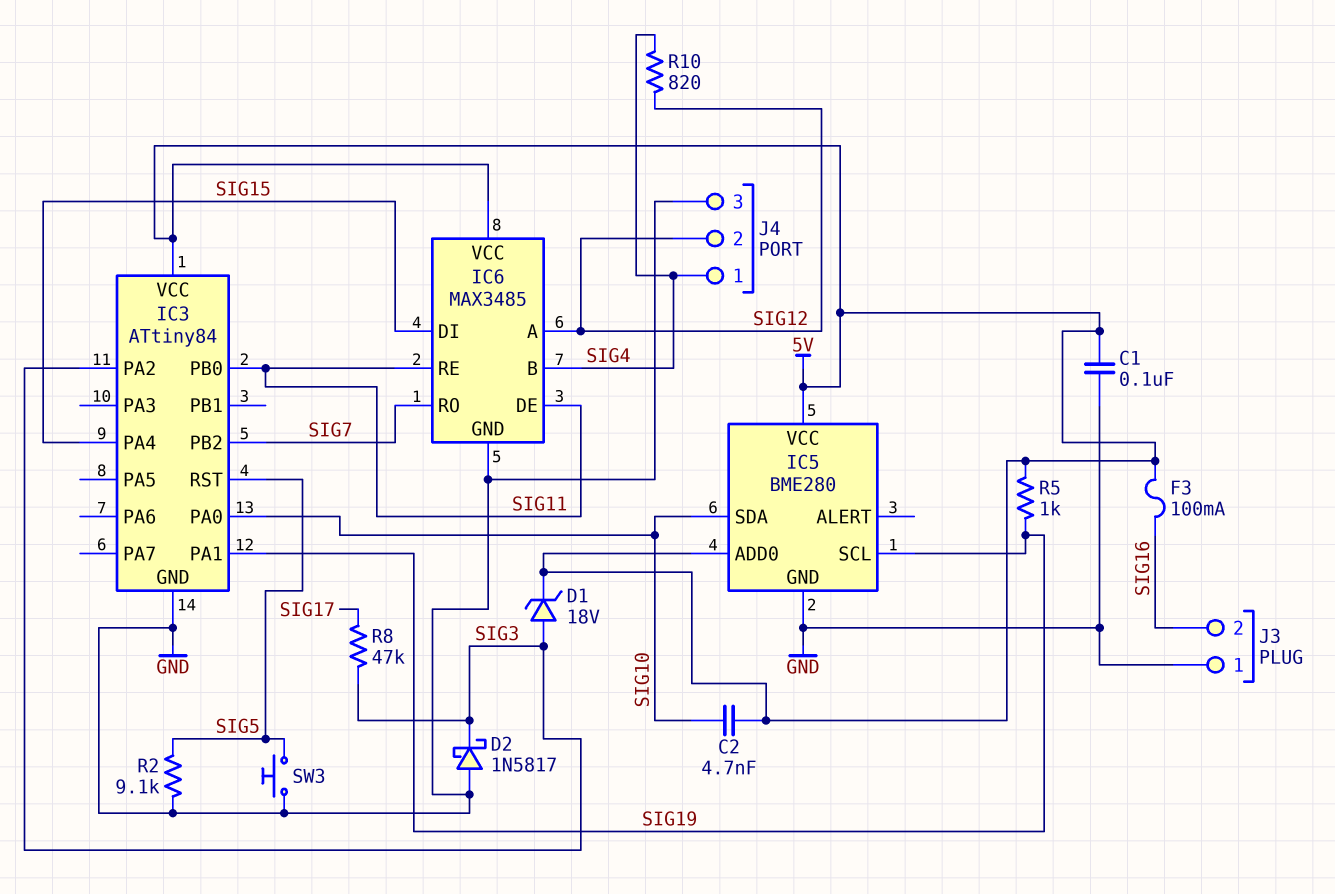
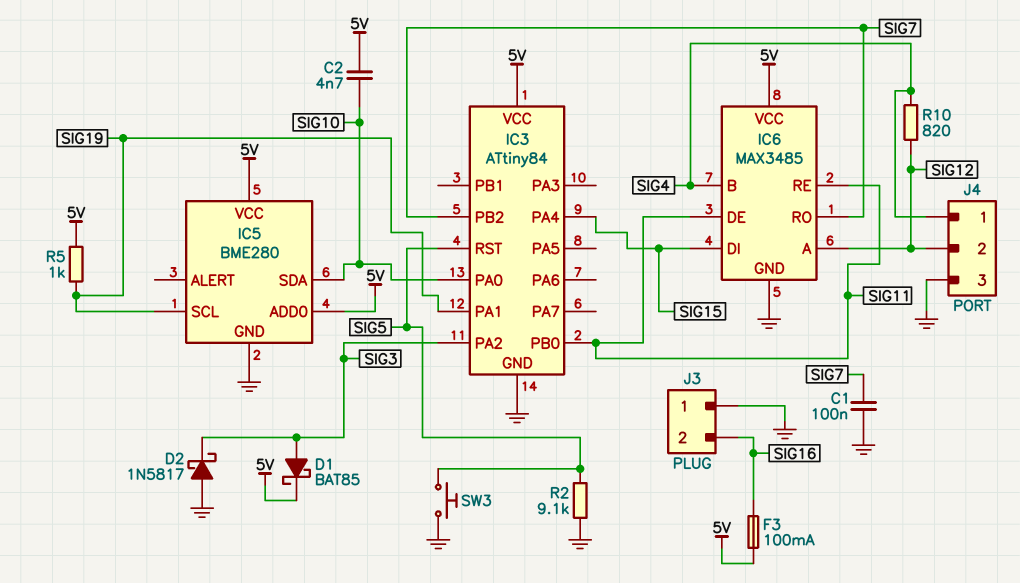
C1: 100nF (5V, GND) -> 100nF (GND, SIG7)
D1: zener 18V (A SIG3, K 5V) -> schottky BAT85 (A SIG3, K 5V)
R8: 47k (SIG3, SIG17) -> none

